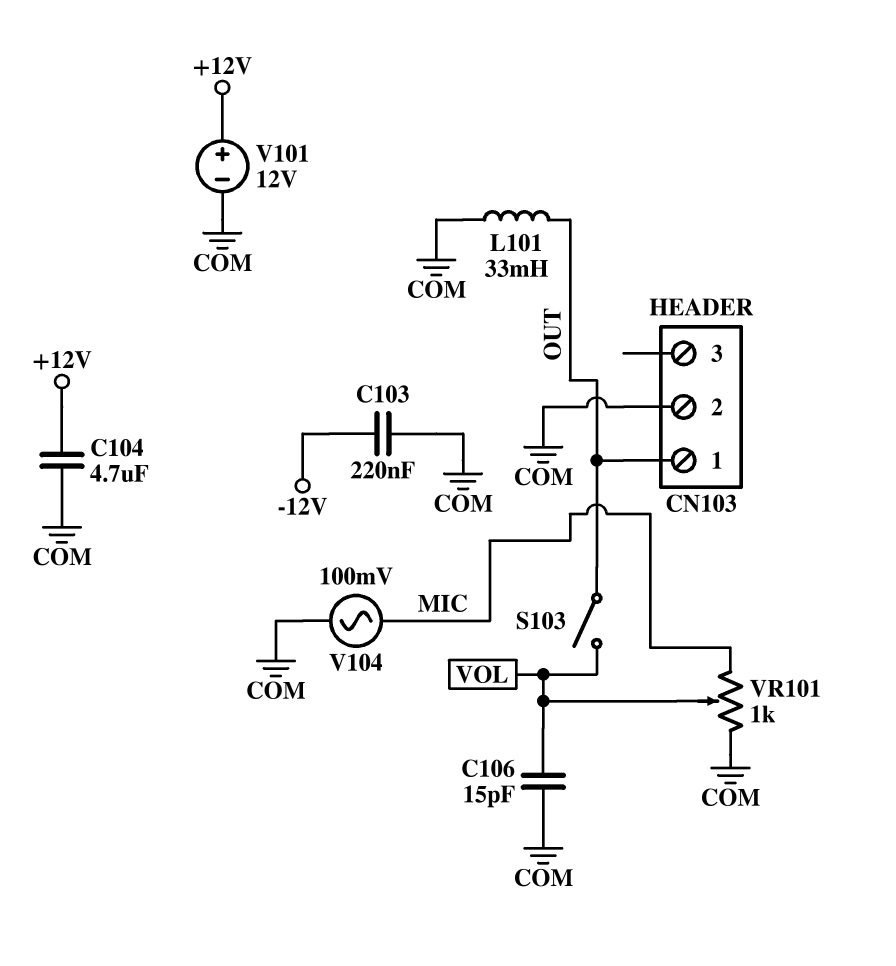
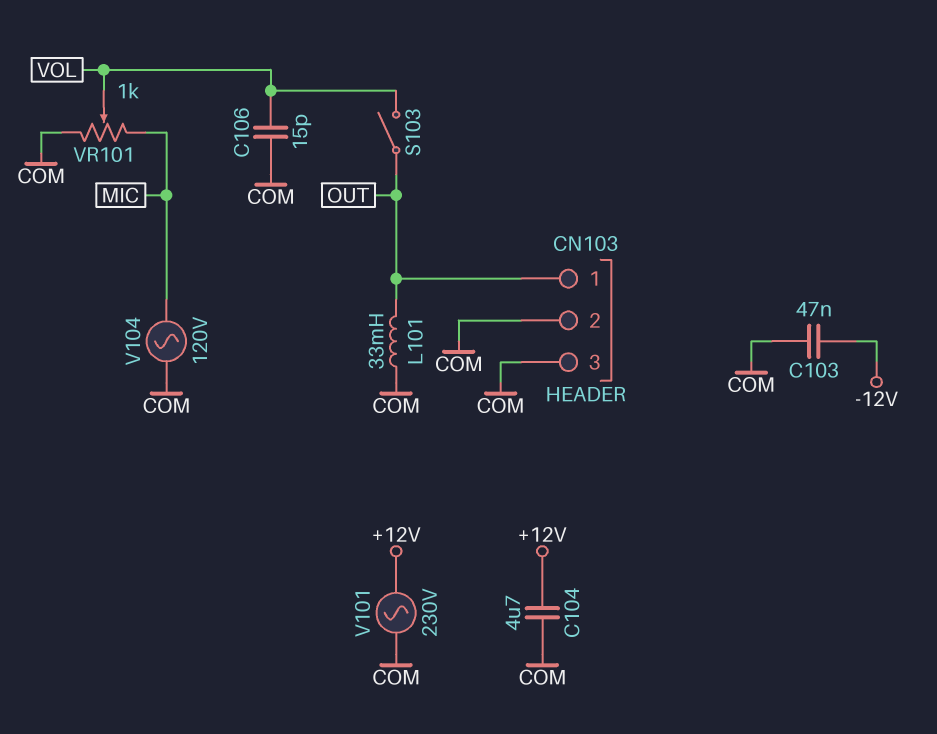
C103: 220nF (-12V, COM) -> 47nF (-12V, COM)
CN103 pin 3: none -> COM
V101: 12V (plus +12V, minus COM) -> AC 230V (+12V, COM)
V104: AC 100mV (COM, MIC) -> AC 120V (COM, MIC)

